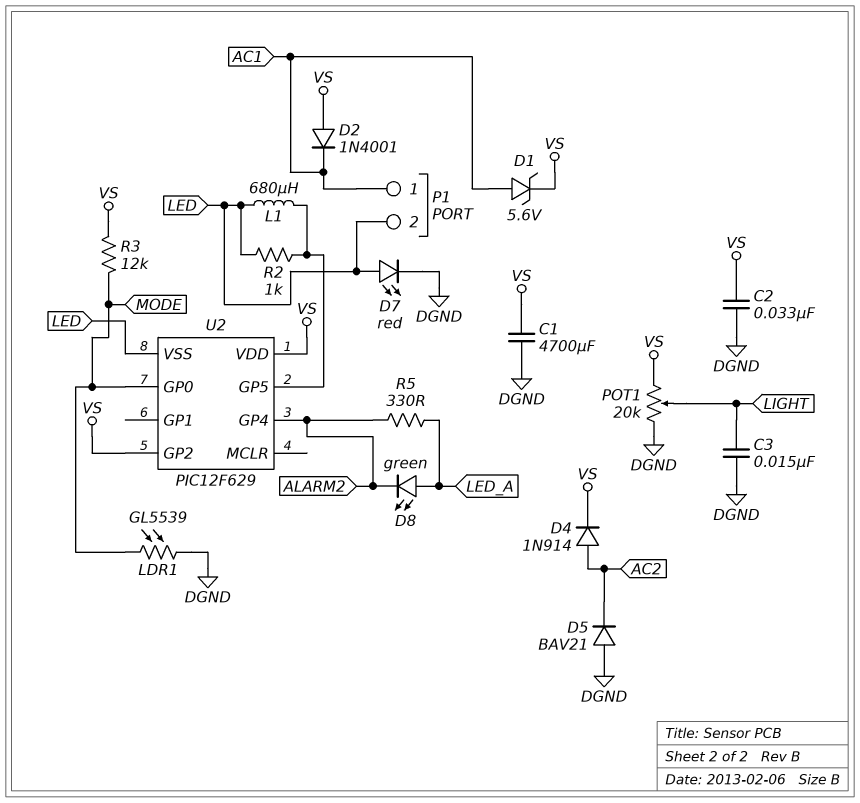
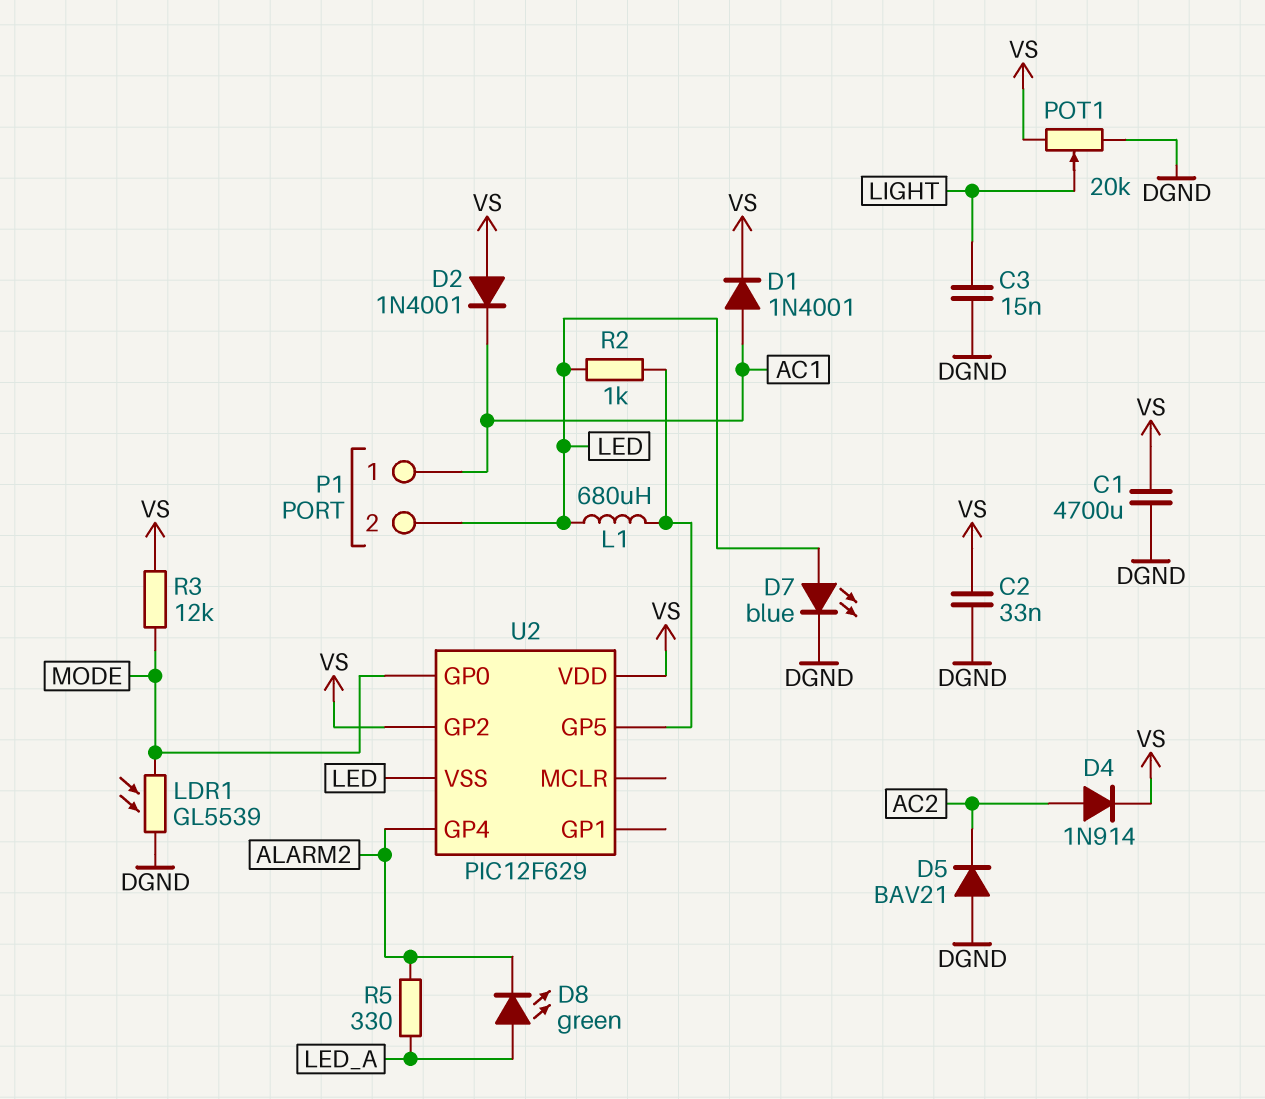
D1: zener 5.6V (A AC1, K VS) -> diode 1N4001 (A AC1, K VS)
D7: LED red (A LED, K DGND) -> LED blue (A LED, K DGND)

